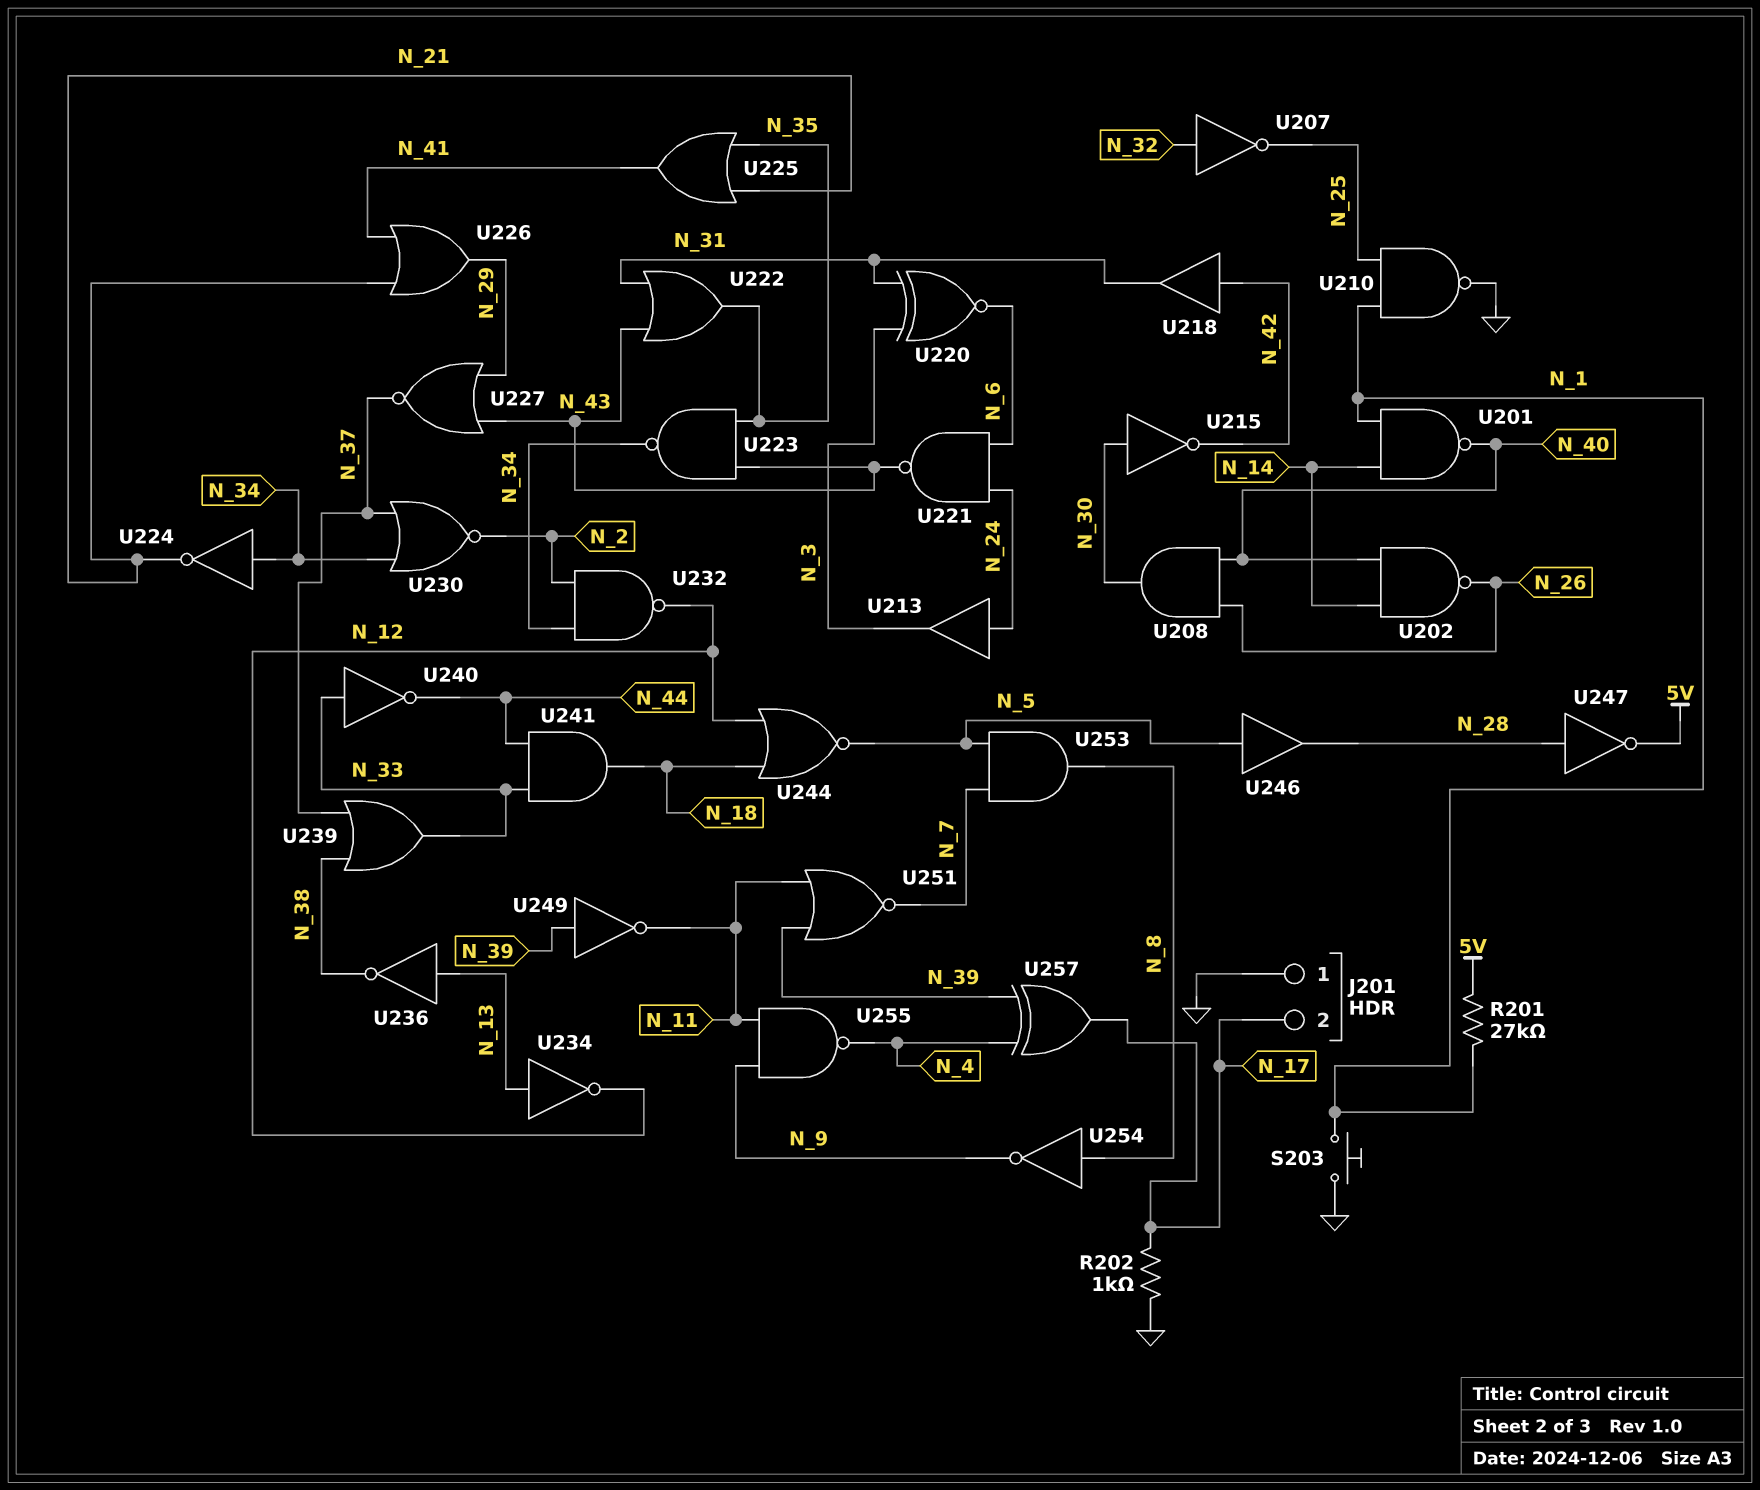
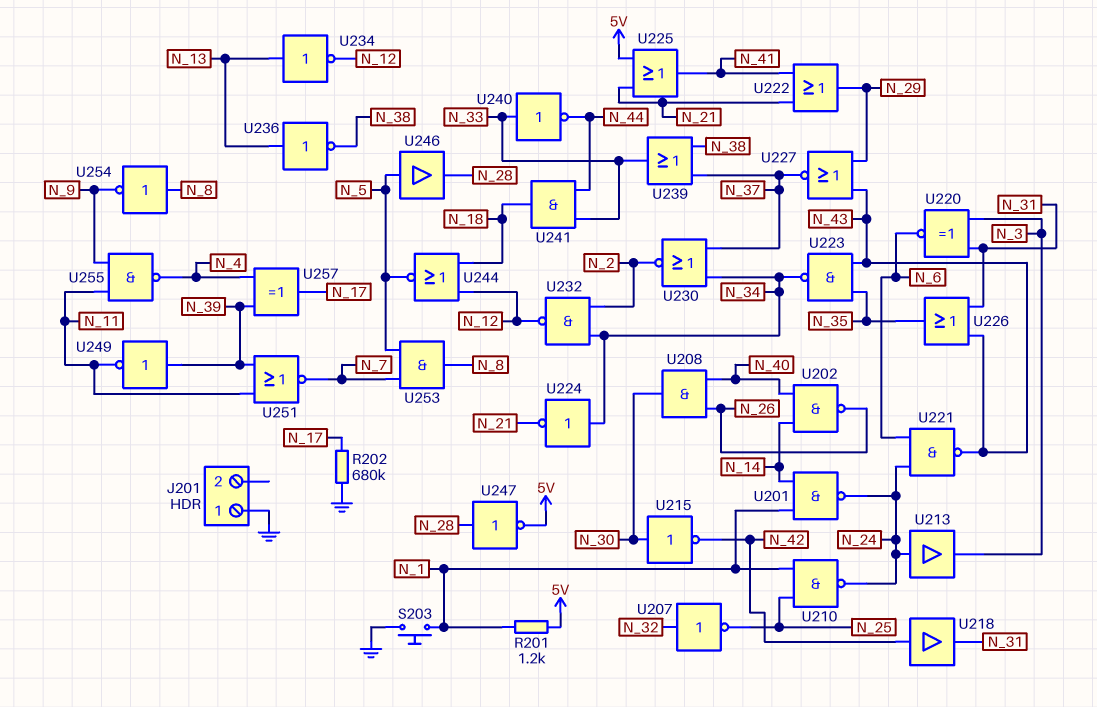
J201 pin 2: N_17 -> none
R201: 27k (5V, N_1) -> 1.2k (5V, N_1)
R202: 1k (GND, N_17) -> 680k (GND, N_17)
U201: NAND (in N_1, in N_14, out N_40) -> NAND (in N_1, in N_14, out N_24)
U210: NAND (in N_1, in N_25, out GND) -> NAND (in N_1, in N_25, out N_24)
U222: OR (in N_31, in N_43, out N_35) -> OR (in N_21, in N_41, out N_29)
U225: OR (in N_21, in N_35, out N_41) -> OR (in 5V, in N_21, out N_41)
U226: OR (in N_21, in N_41, out N_29) -> OR (in N_31, in N_43, out N_35)

